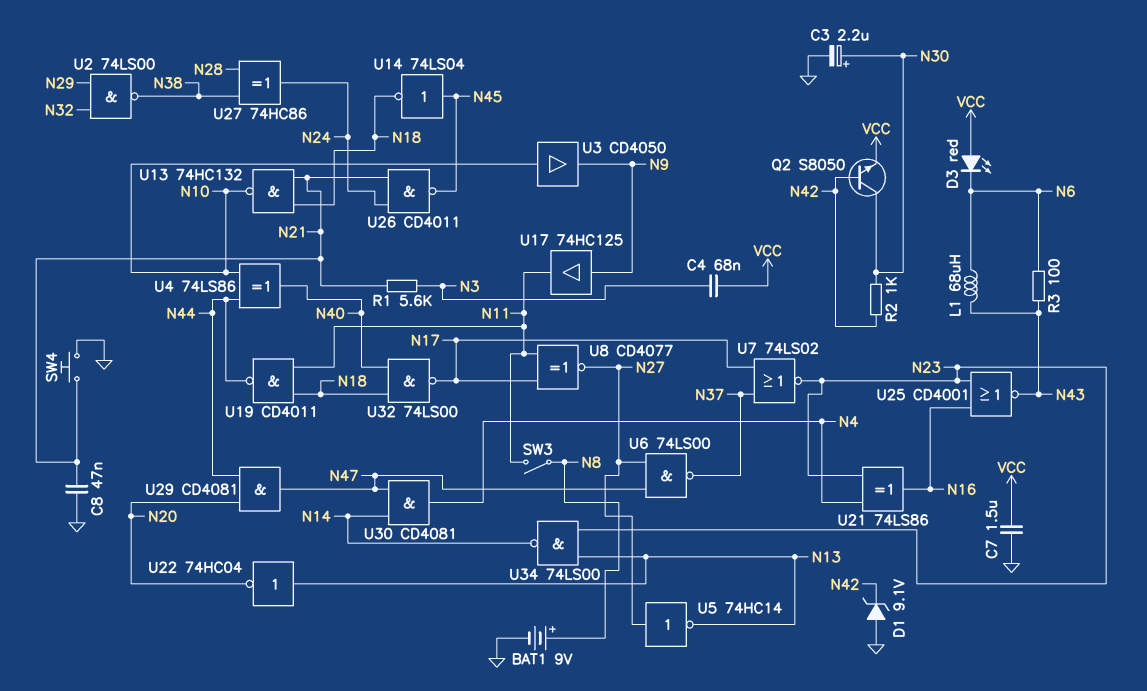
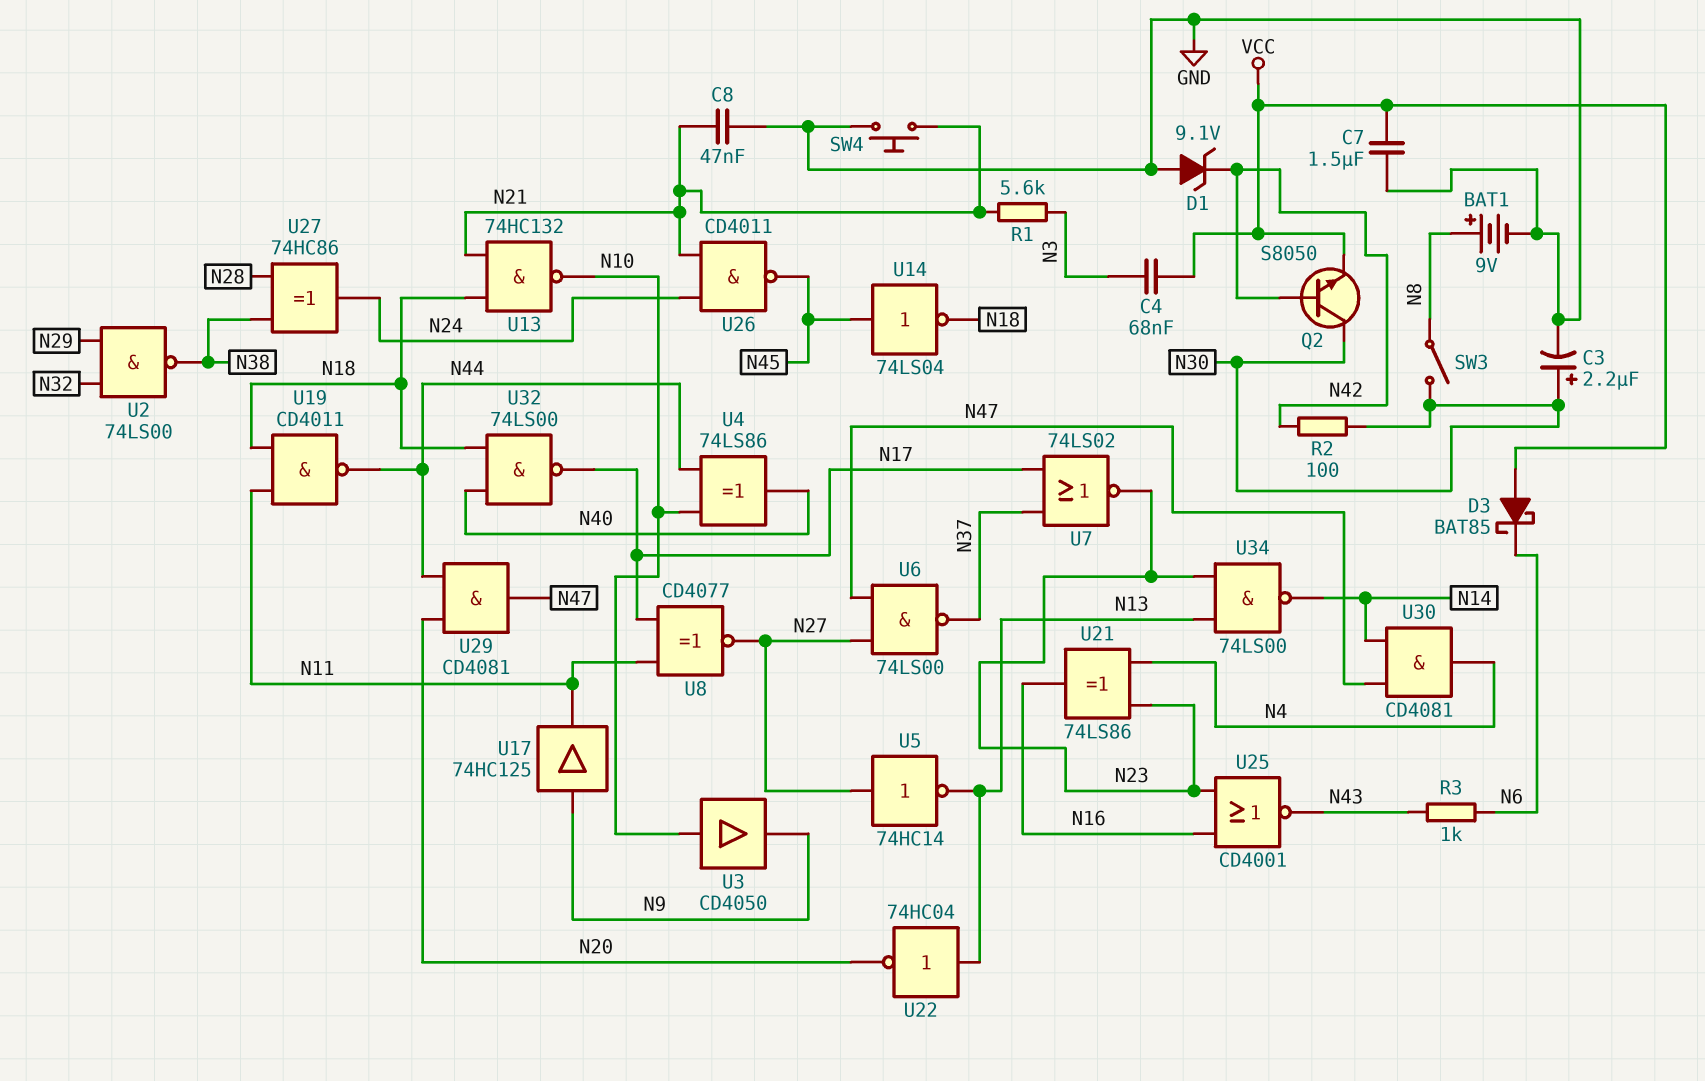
D3: LED red (A VCC, K N6) -> schottky BAT85 (A VCC, K N6)
L1: 68uH (N6, N43) -> none
R2: 1k (N30, N42) -> 100 (N30, N42)
R3: 100 (N6, N43) -> 1k (N6, N43)
SW3: switch (N8, N11) -> switch (N8, N30)

